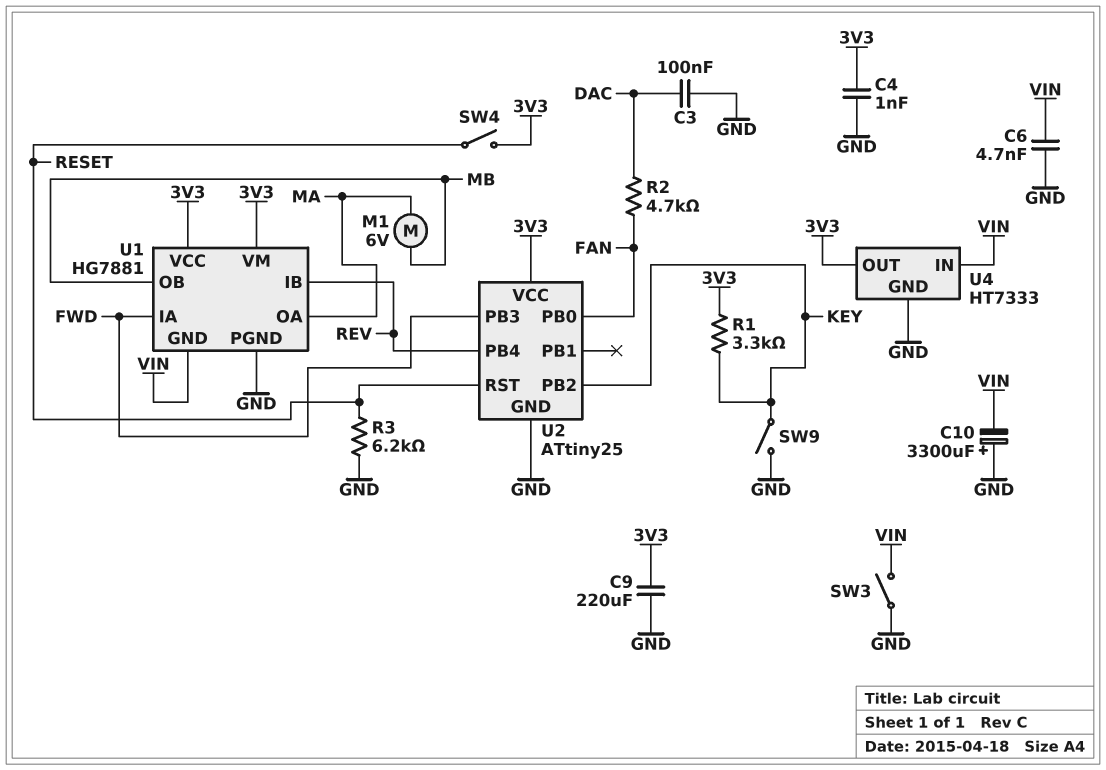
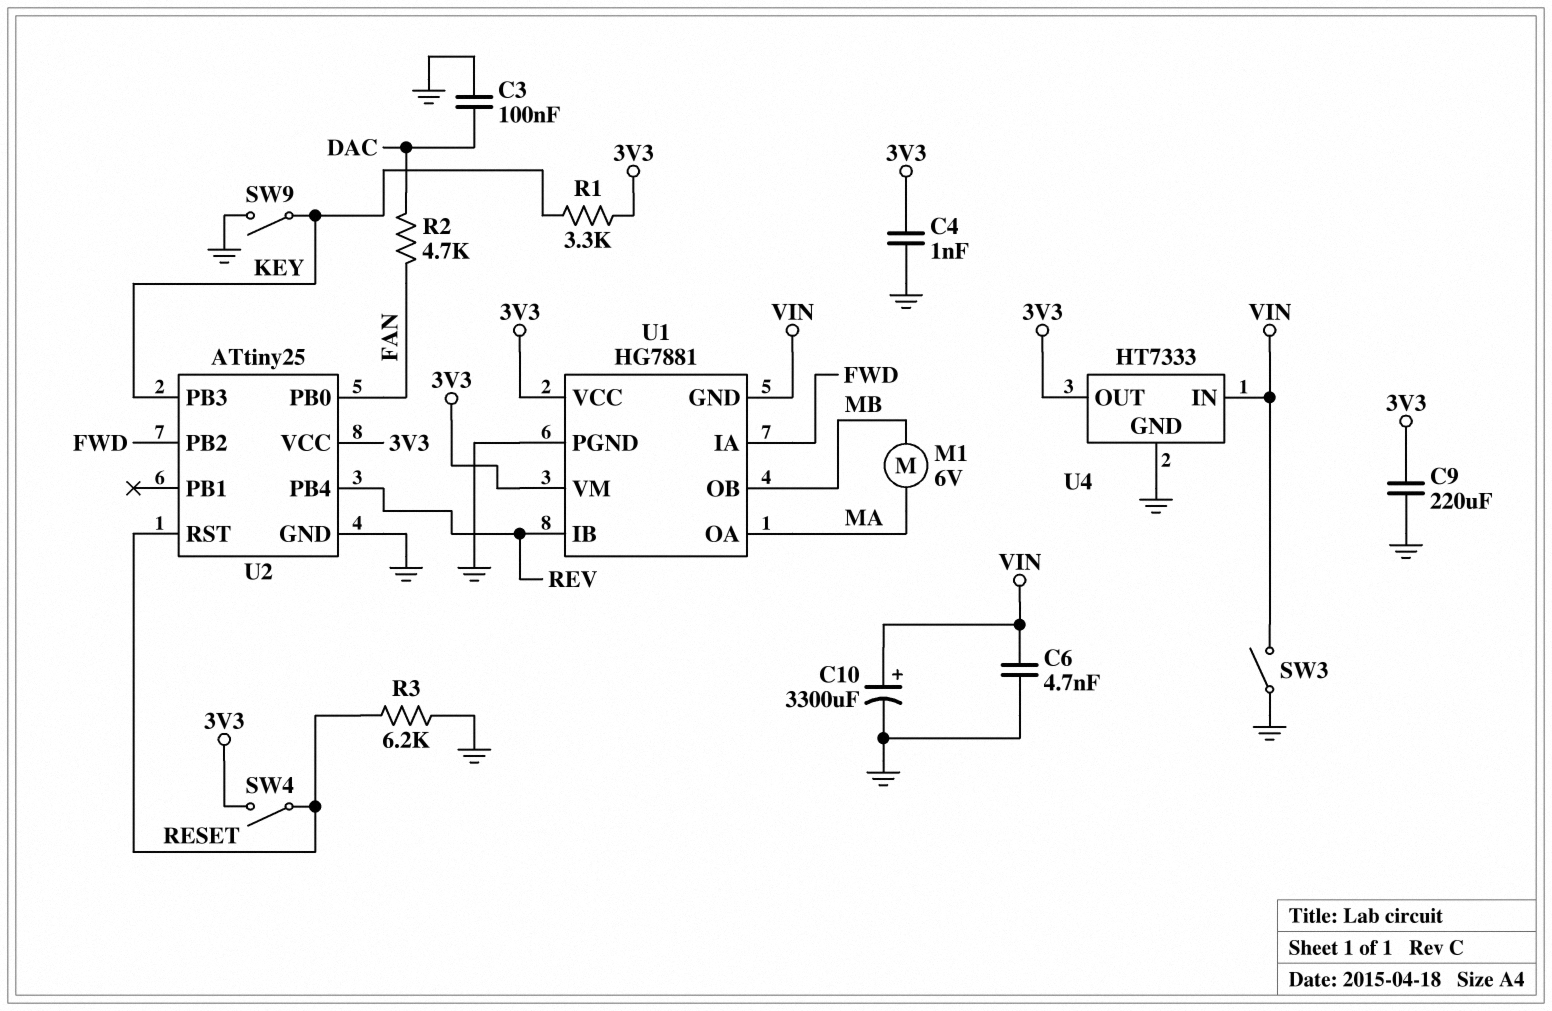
C10: 3300uF (plus GND, minus VIN) -> 3300uF (plus VIN, minus GND)
U2 pin PB2: KEY -> FWD
U2 pin PB3: FWD -> KEY

